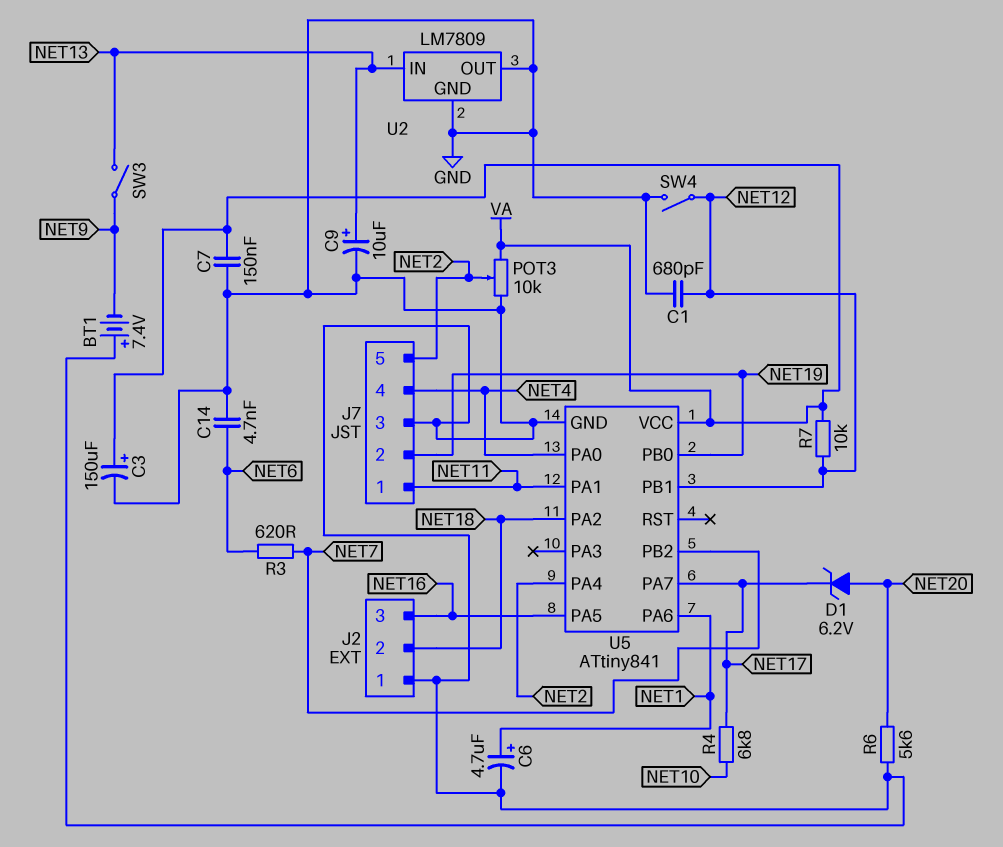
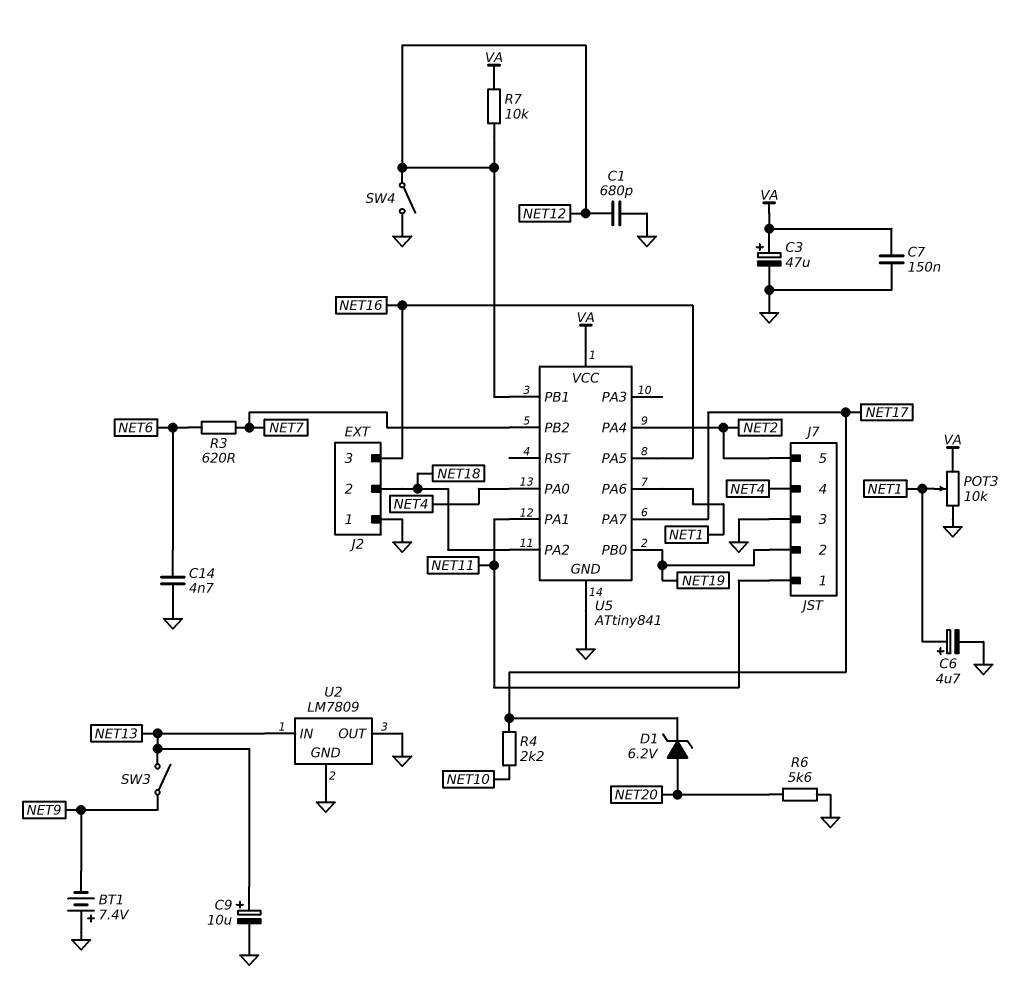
C3: 150uF (plus VA, minus GND) -> 47uF (plus VA, minus GND)
POT3: 10k (GND, VA, wiper NET2) -> 10k (GND, VA, wiper NET1)
R4: 6.8k (NET10, NET17) -> 2.2k (NET10, NET17)

